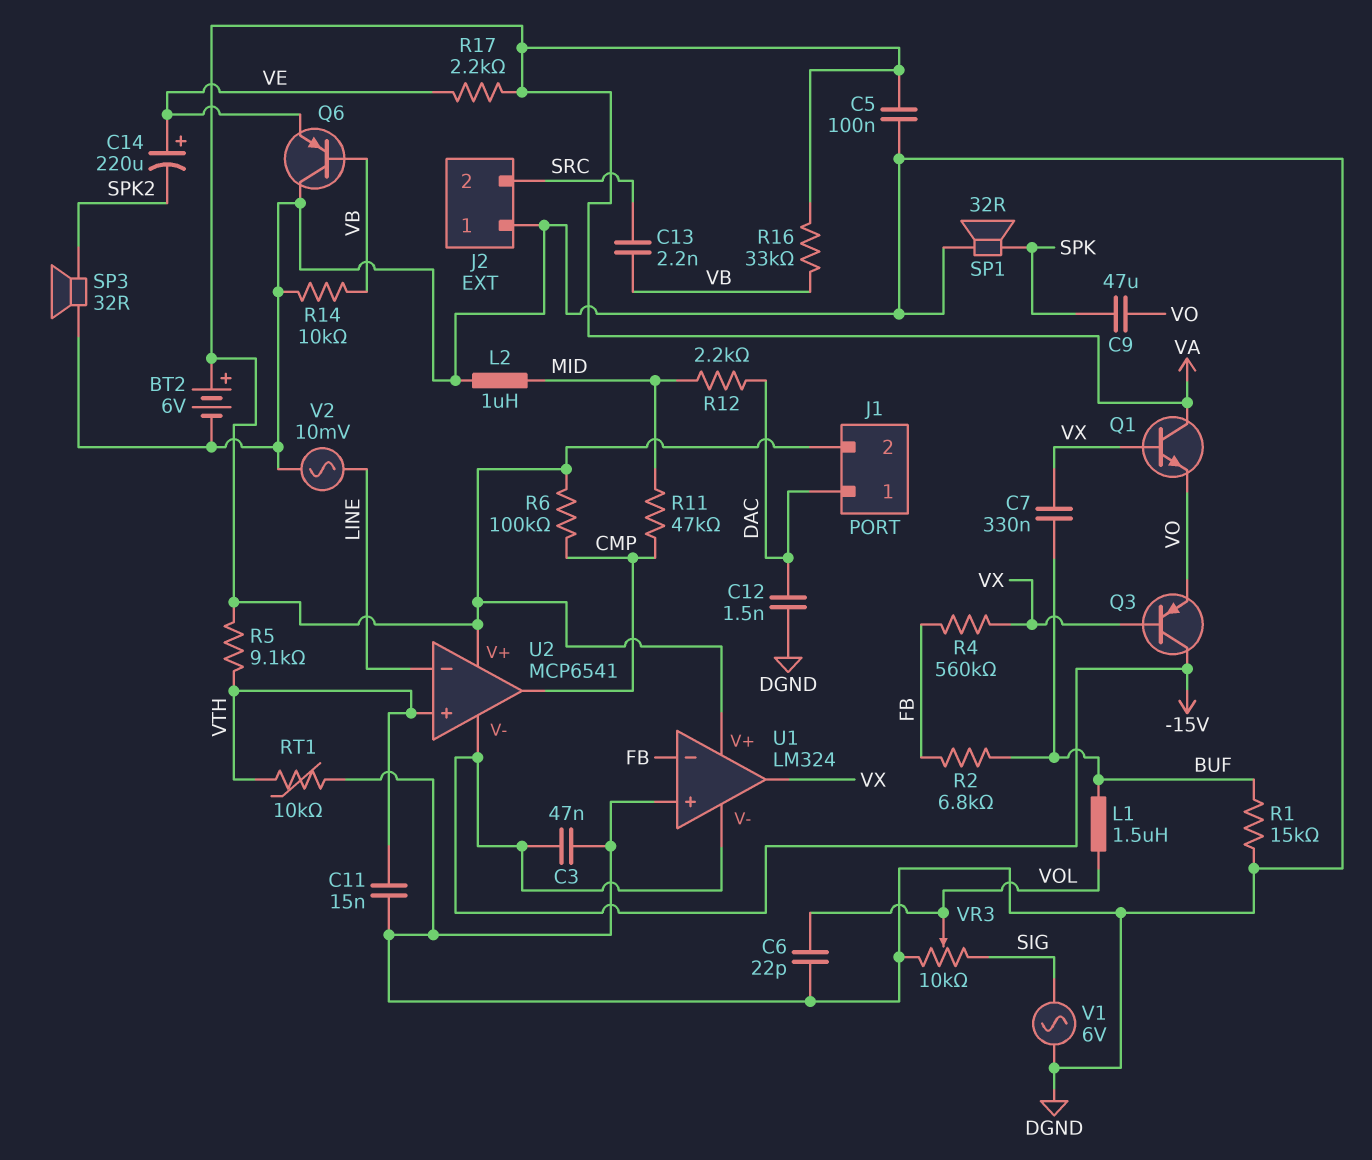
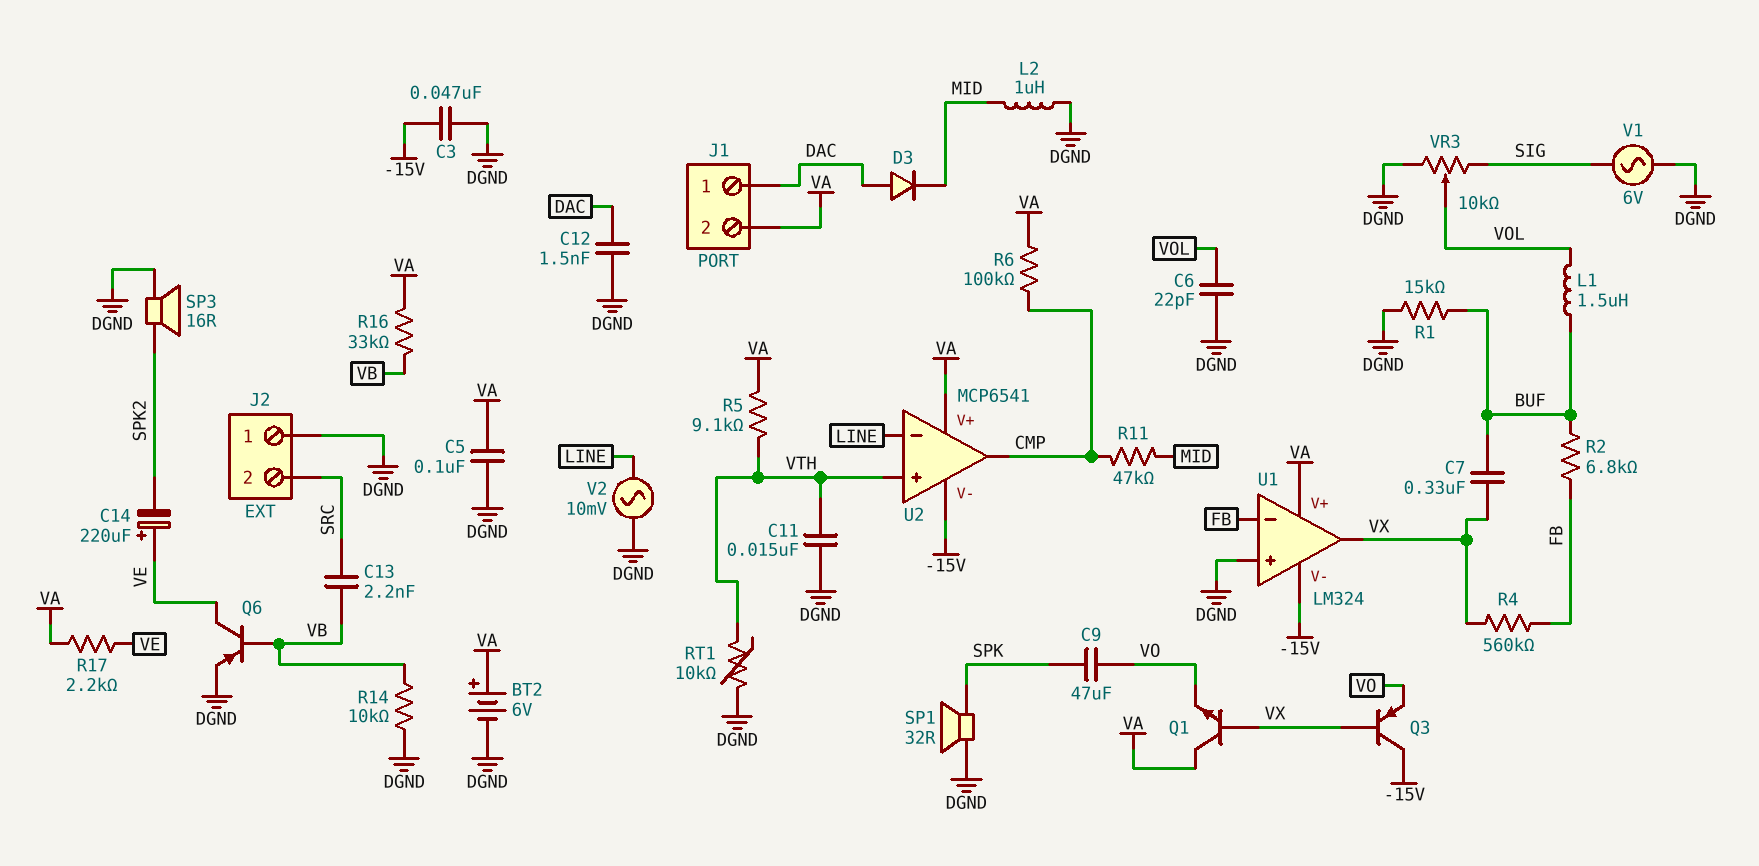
D3: none -> diode (A DAC, K MID)
Q6: PNP (B VB, C DGND, E VE) -> PNP (B VB, C VE, E DGND)
R12: 2.2k (DAC, MID) -> none
SP3: speaker 32R (DGND, SPK2) -> speaker 16R (DGND, SPK2)

